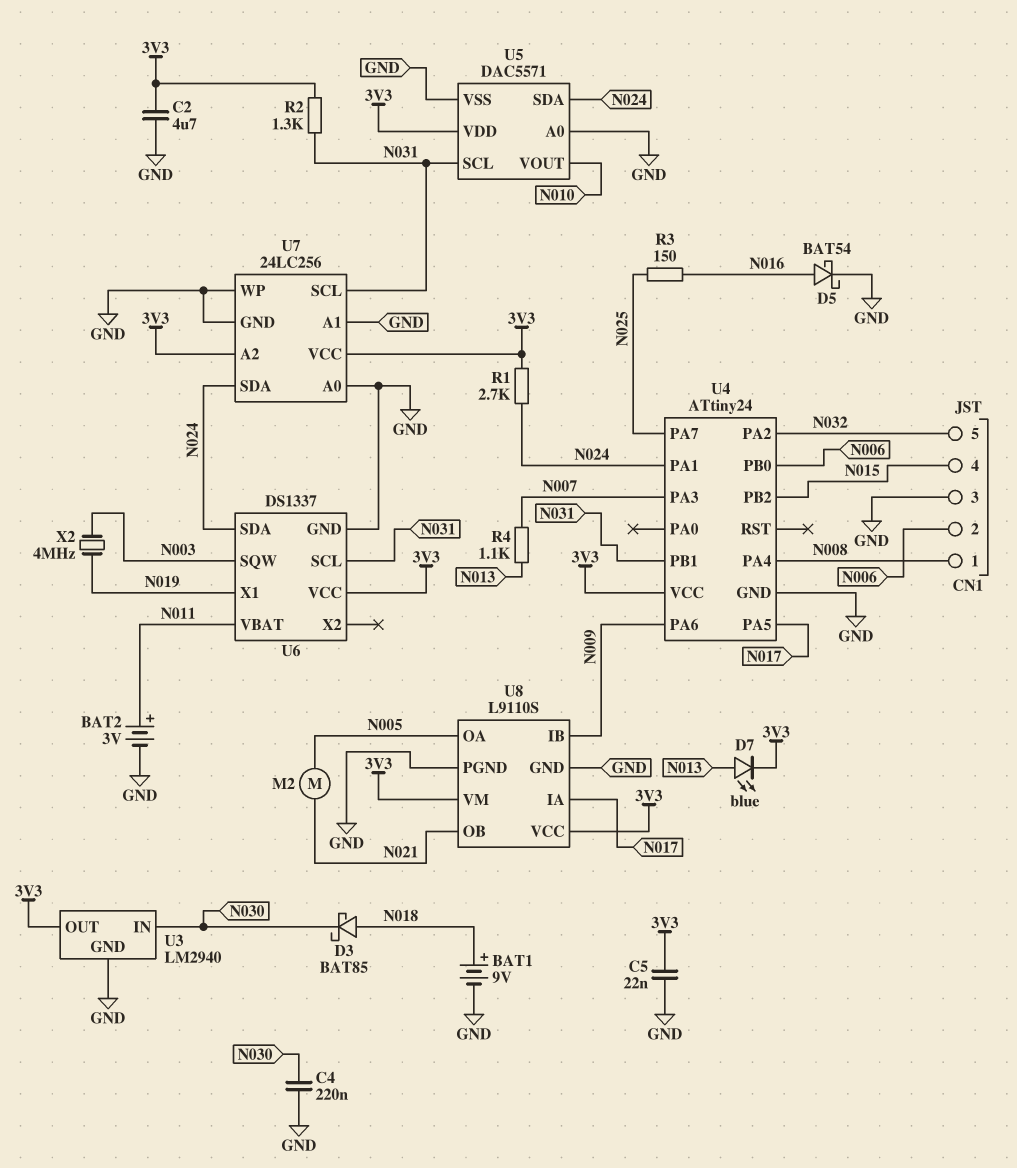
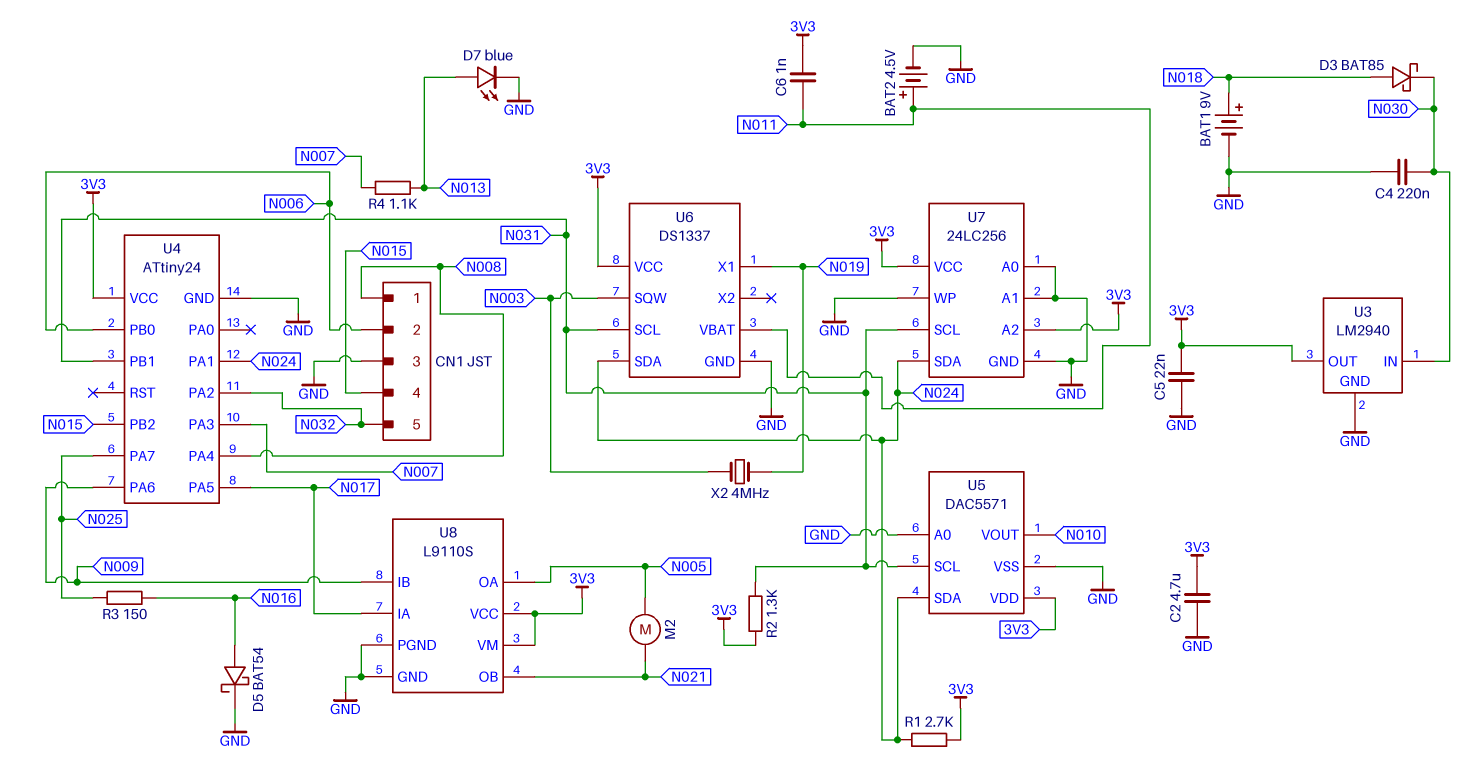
BAT2: 3V (plus N011, minus GND) -> 4.5V (plus N011, minus GND)
C6: none -> 1nF (3V3, N011)
D7: LED blue (A N013, K 3V3) -> LED blue (A N013, K GND)

